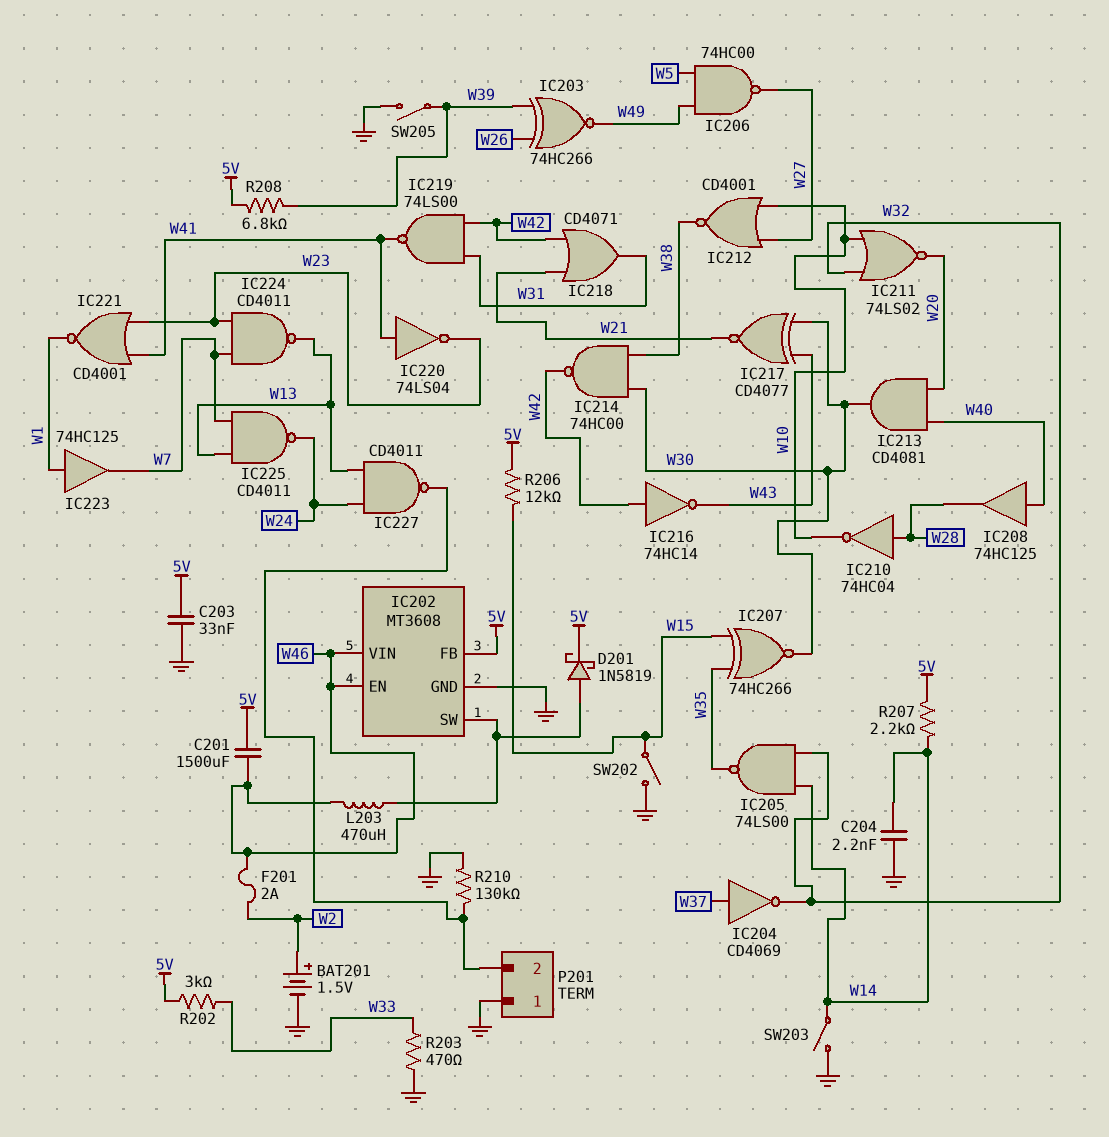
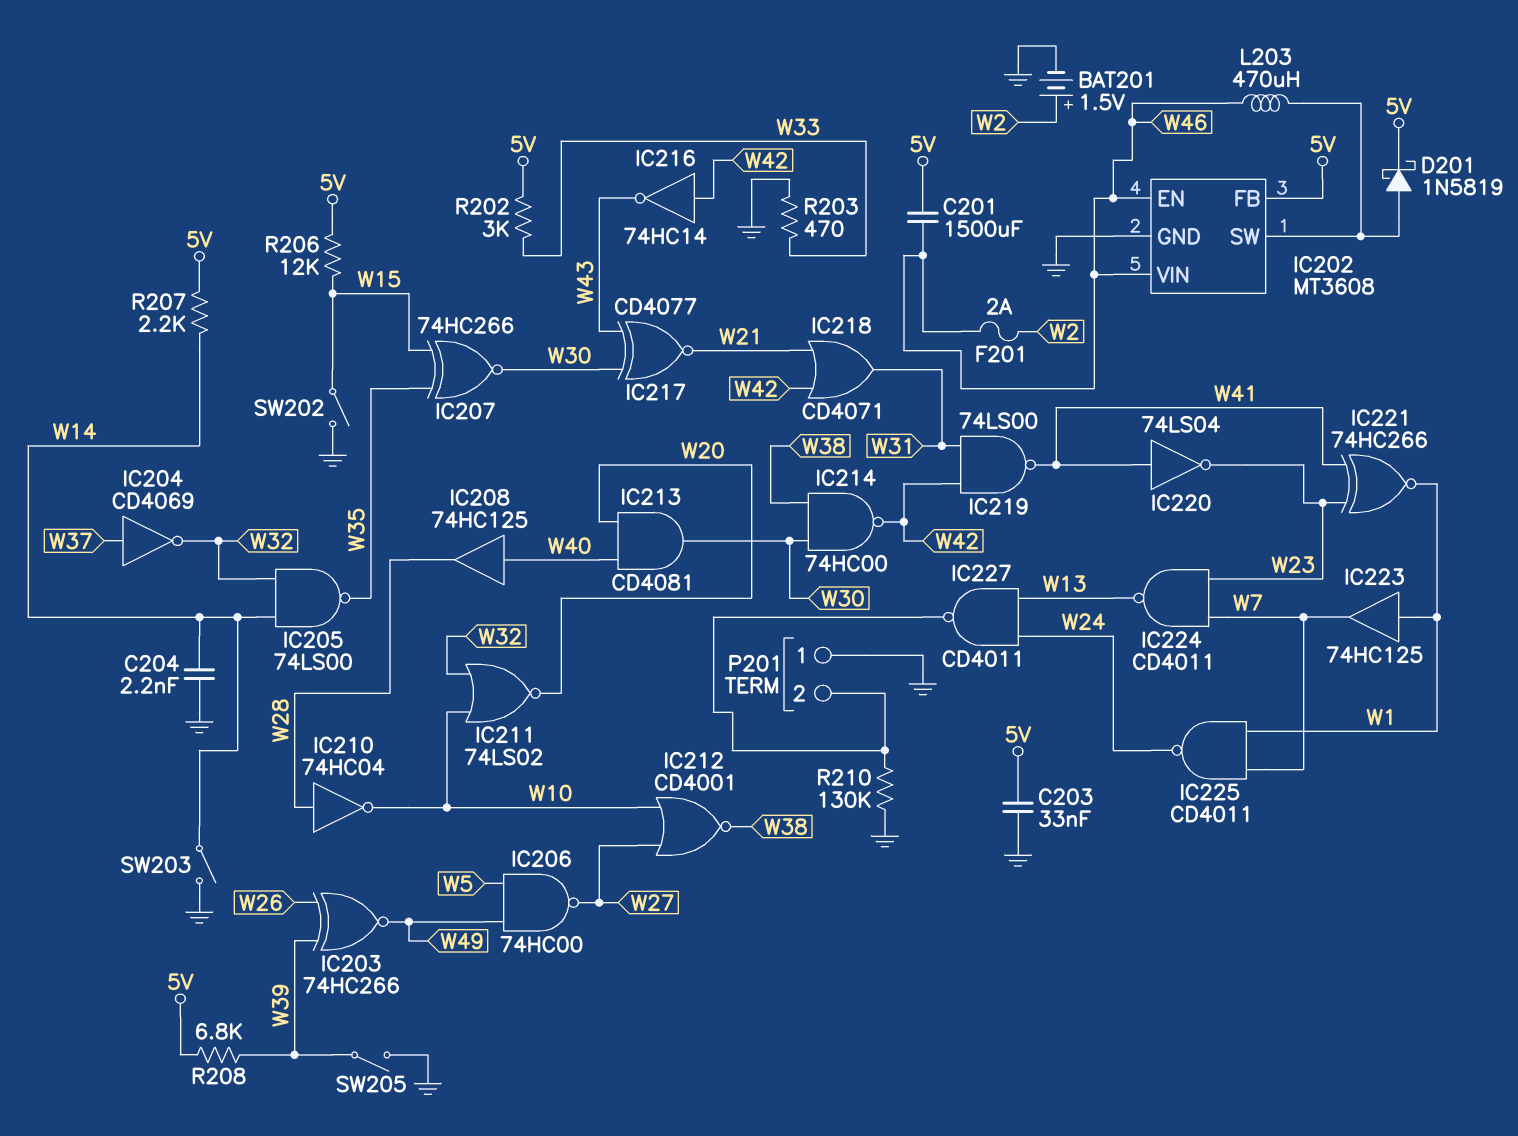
IC221: NOR CD4001 (in W23, in W41, out W1) -> XNOR 74HC266 (in W23, in W41, out W1)
IC225: NAND CD4011 (in W7, in W13, out W24) -> NAND CD4011 (in W1, in W7, out W24)

